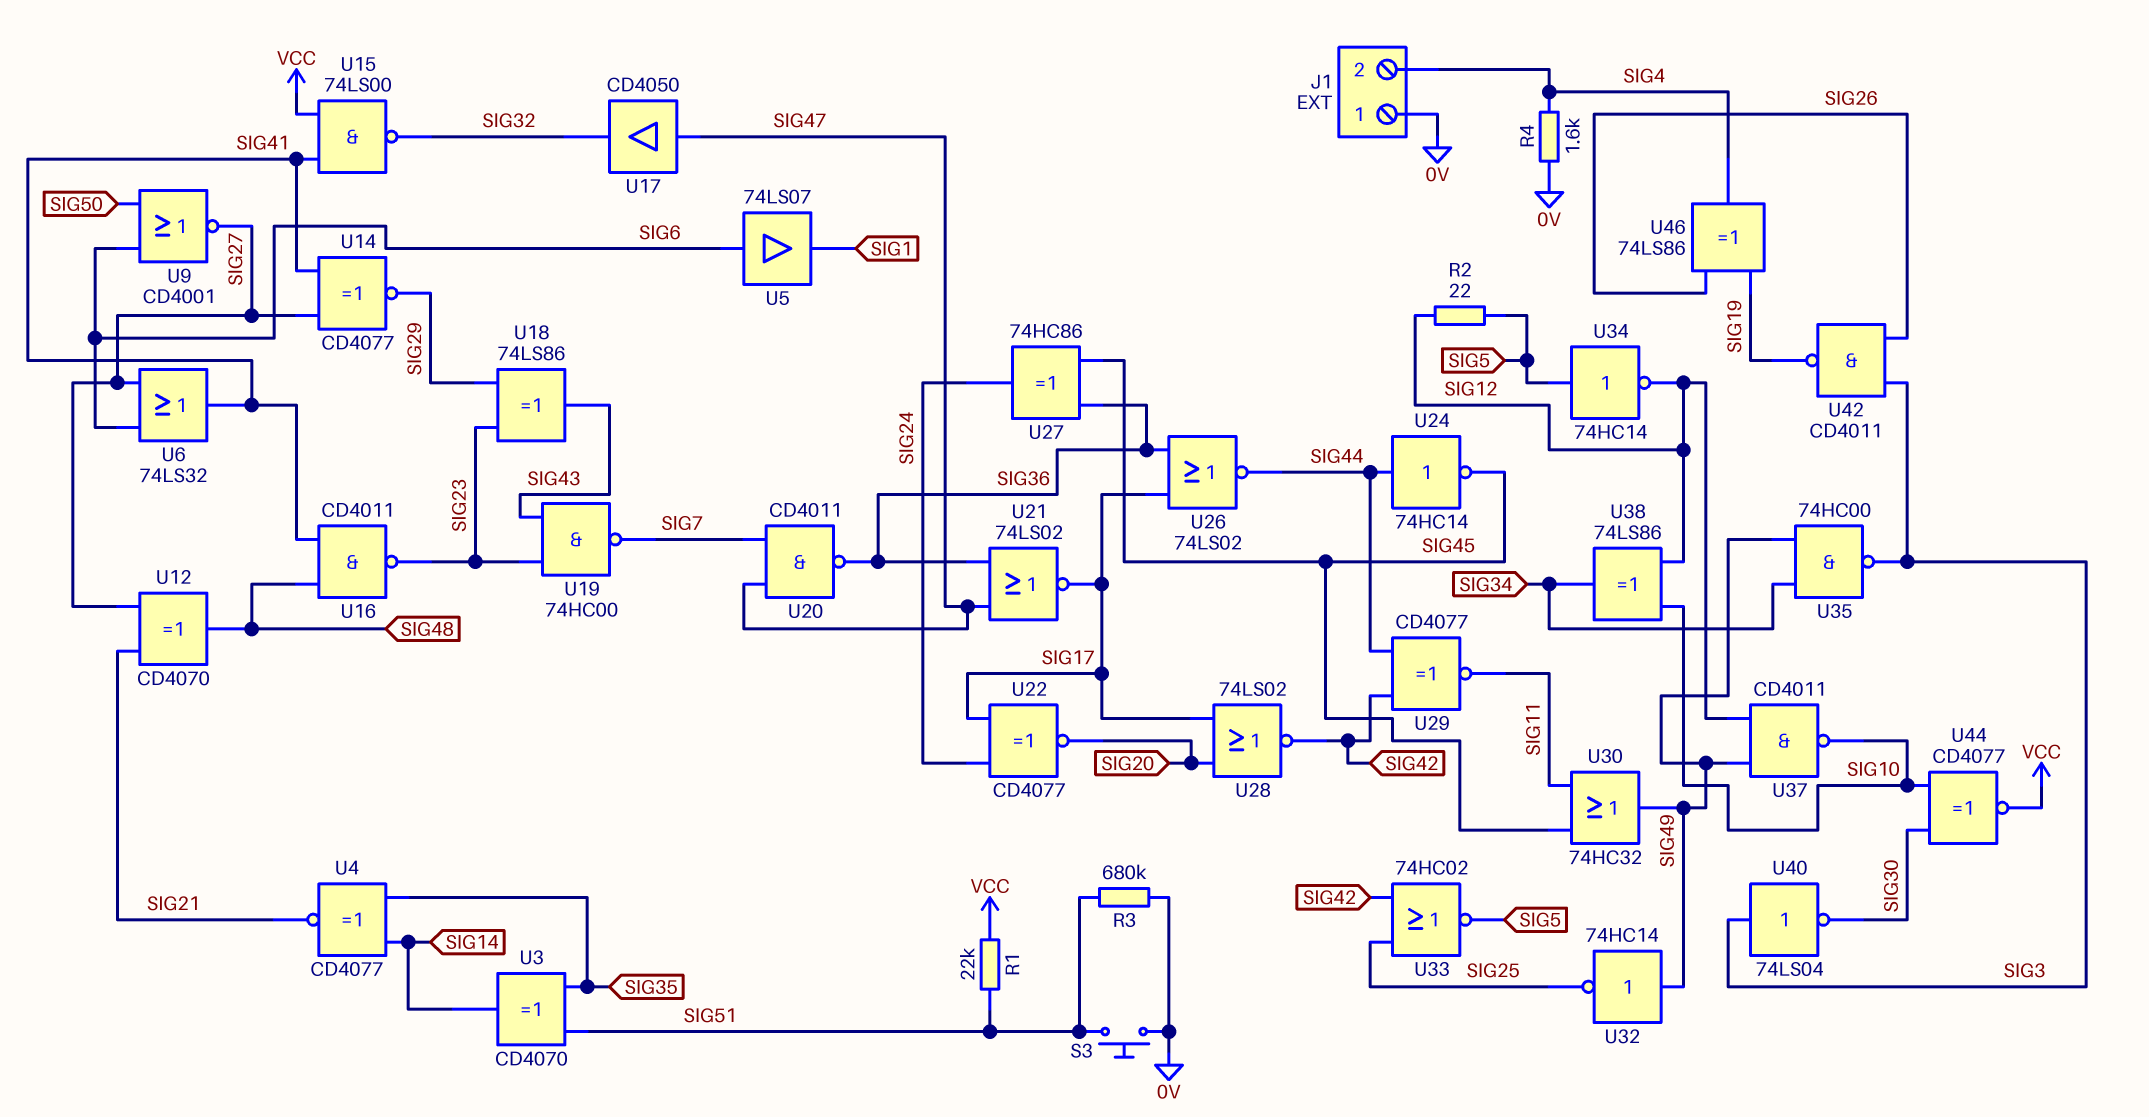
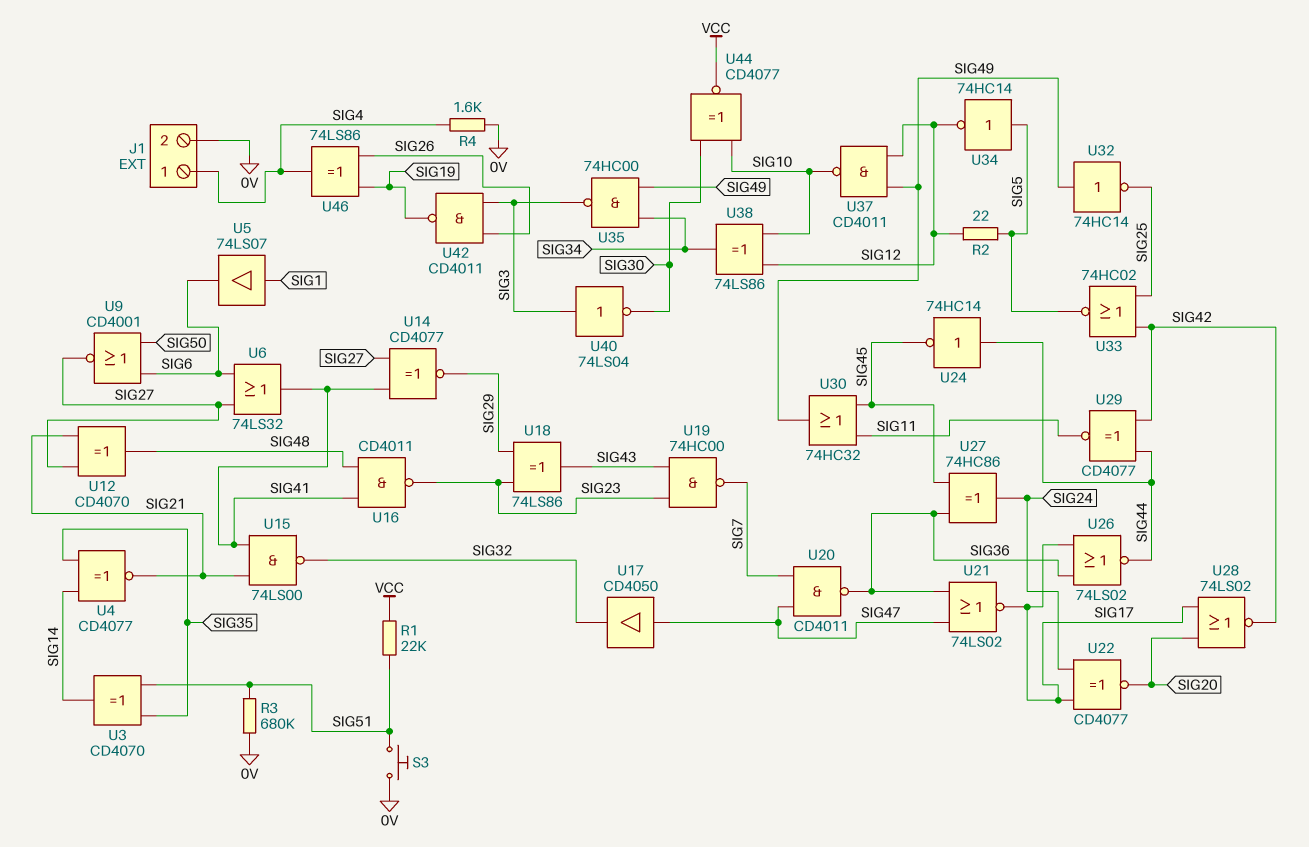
J1 pin 1: 0V -> SIG4
J1 pin 2: SIG4 -> 0V
U5: buffer 74LS07 (in SIG6, out SIG1) -> buffer 74LS07 (in SIG1, out SIG6)
U15: NAND 74LS00 (in SIG41, in VCC, out SIG32) -> NAND 74LS00 (in SIG21, in SIG41, out SIG32)

